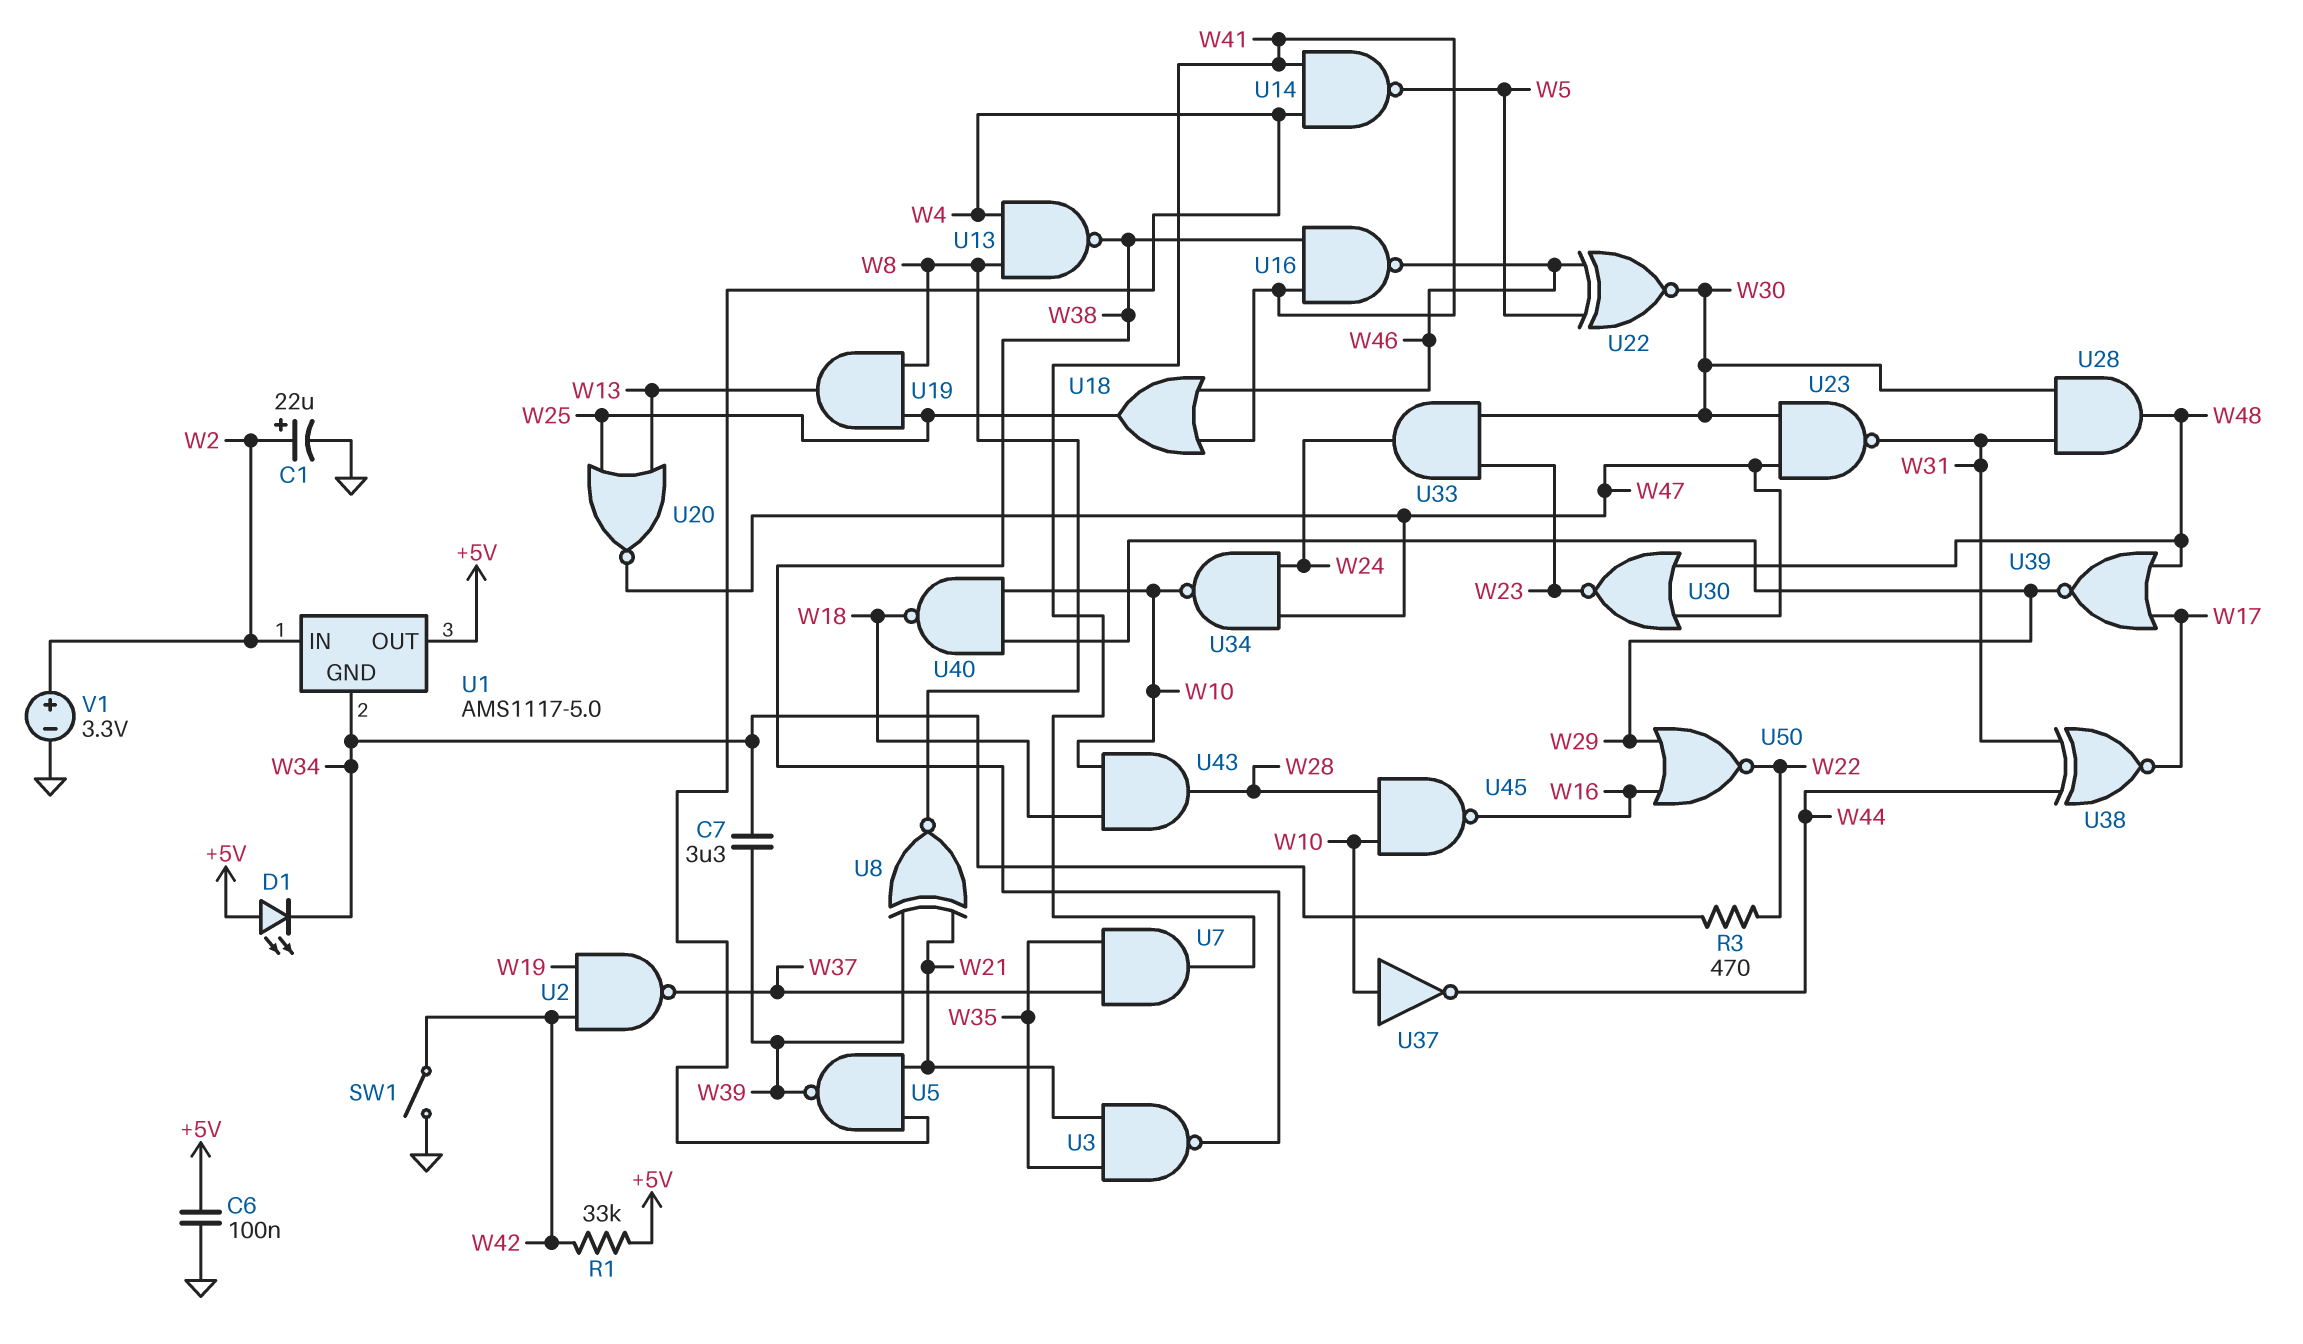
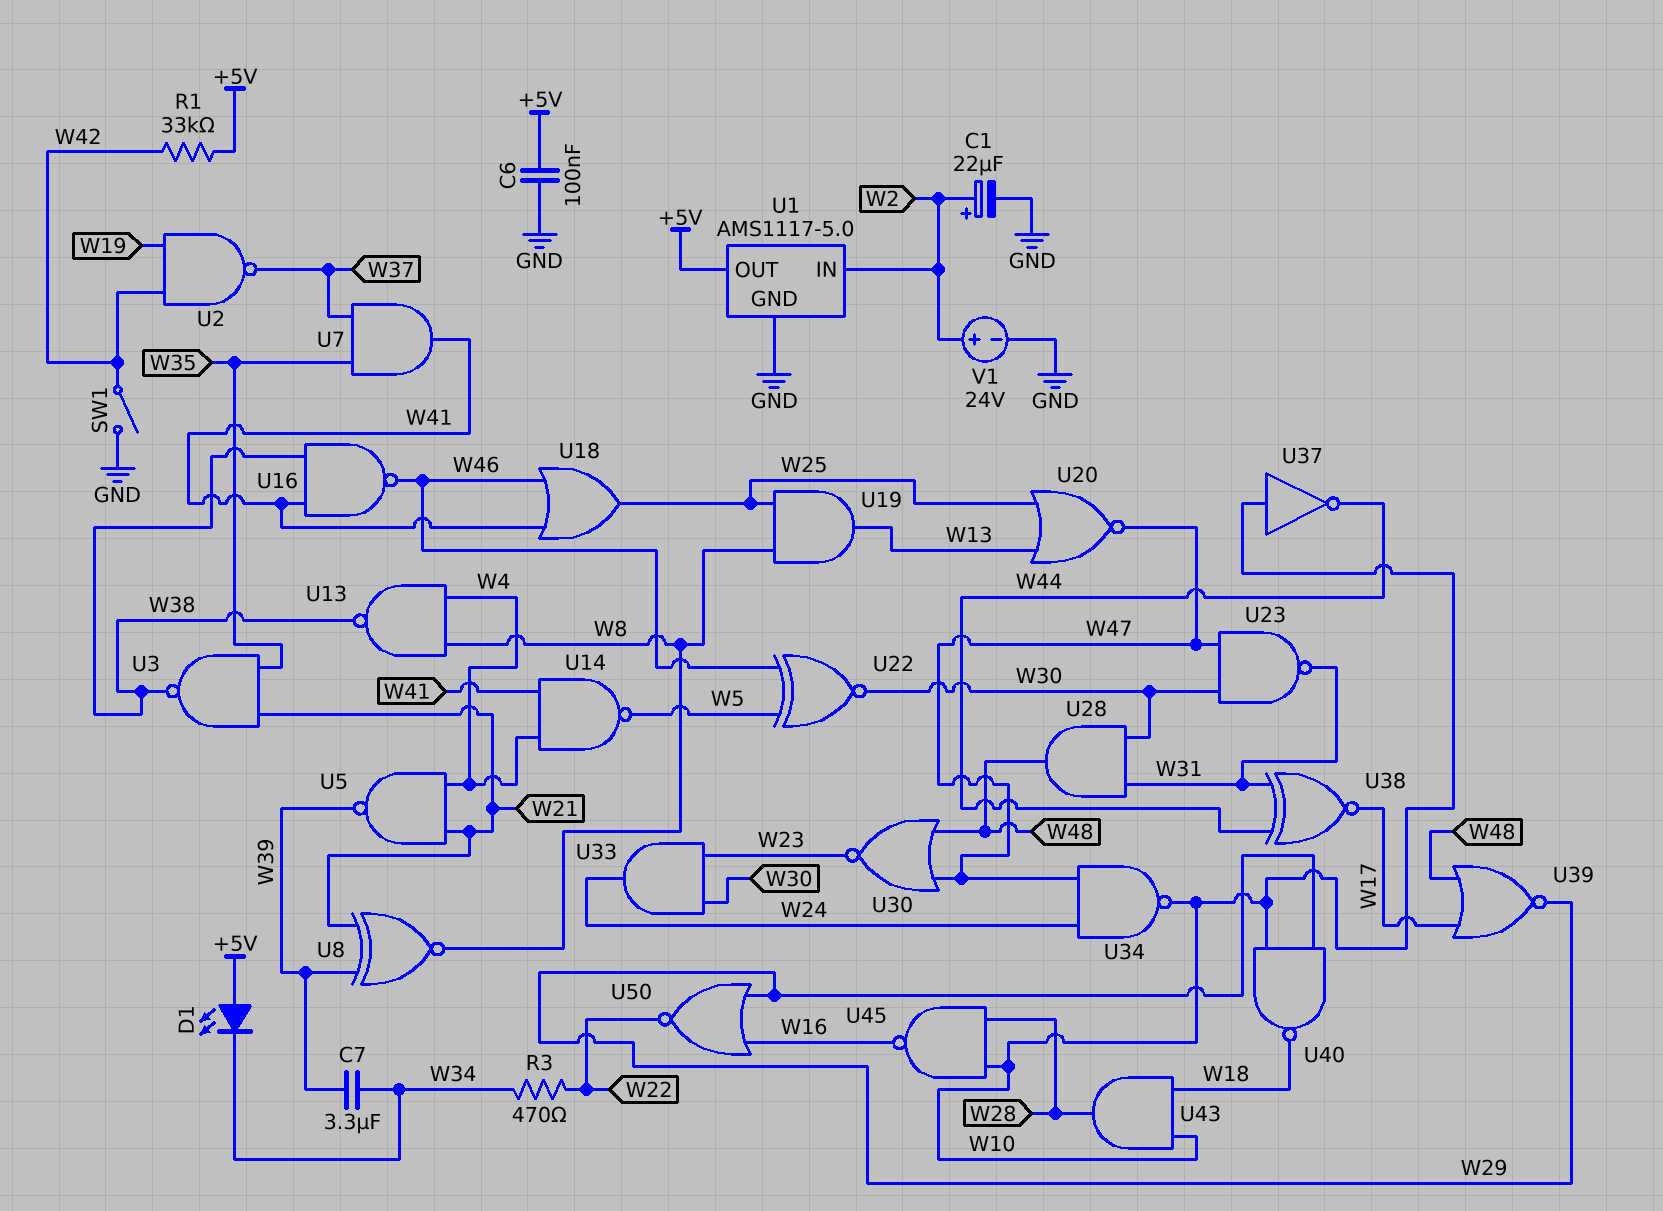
U1 pin GND: W34 -> GND
V1: 3.3V (plus W2, minus GND) -> 24V (plus W2, minus GND)

